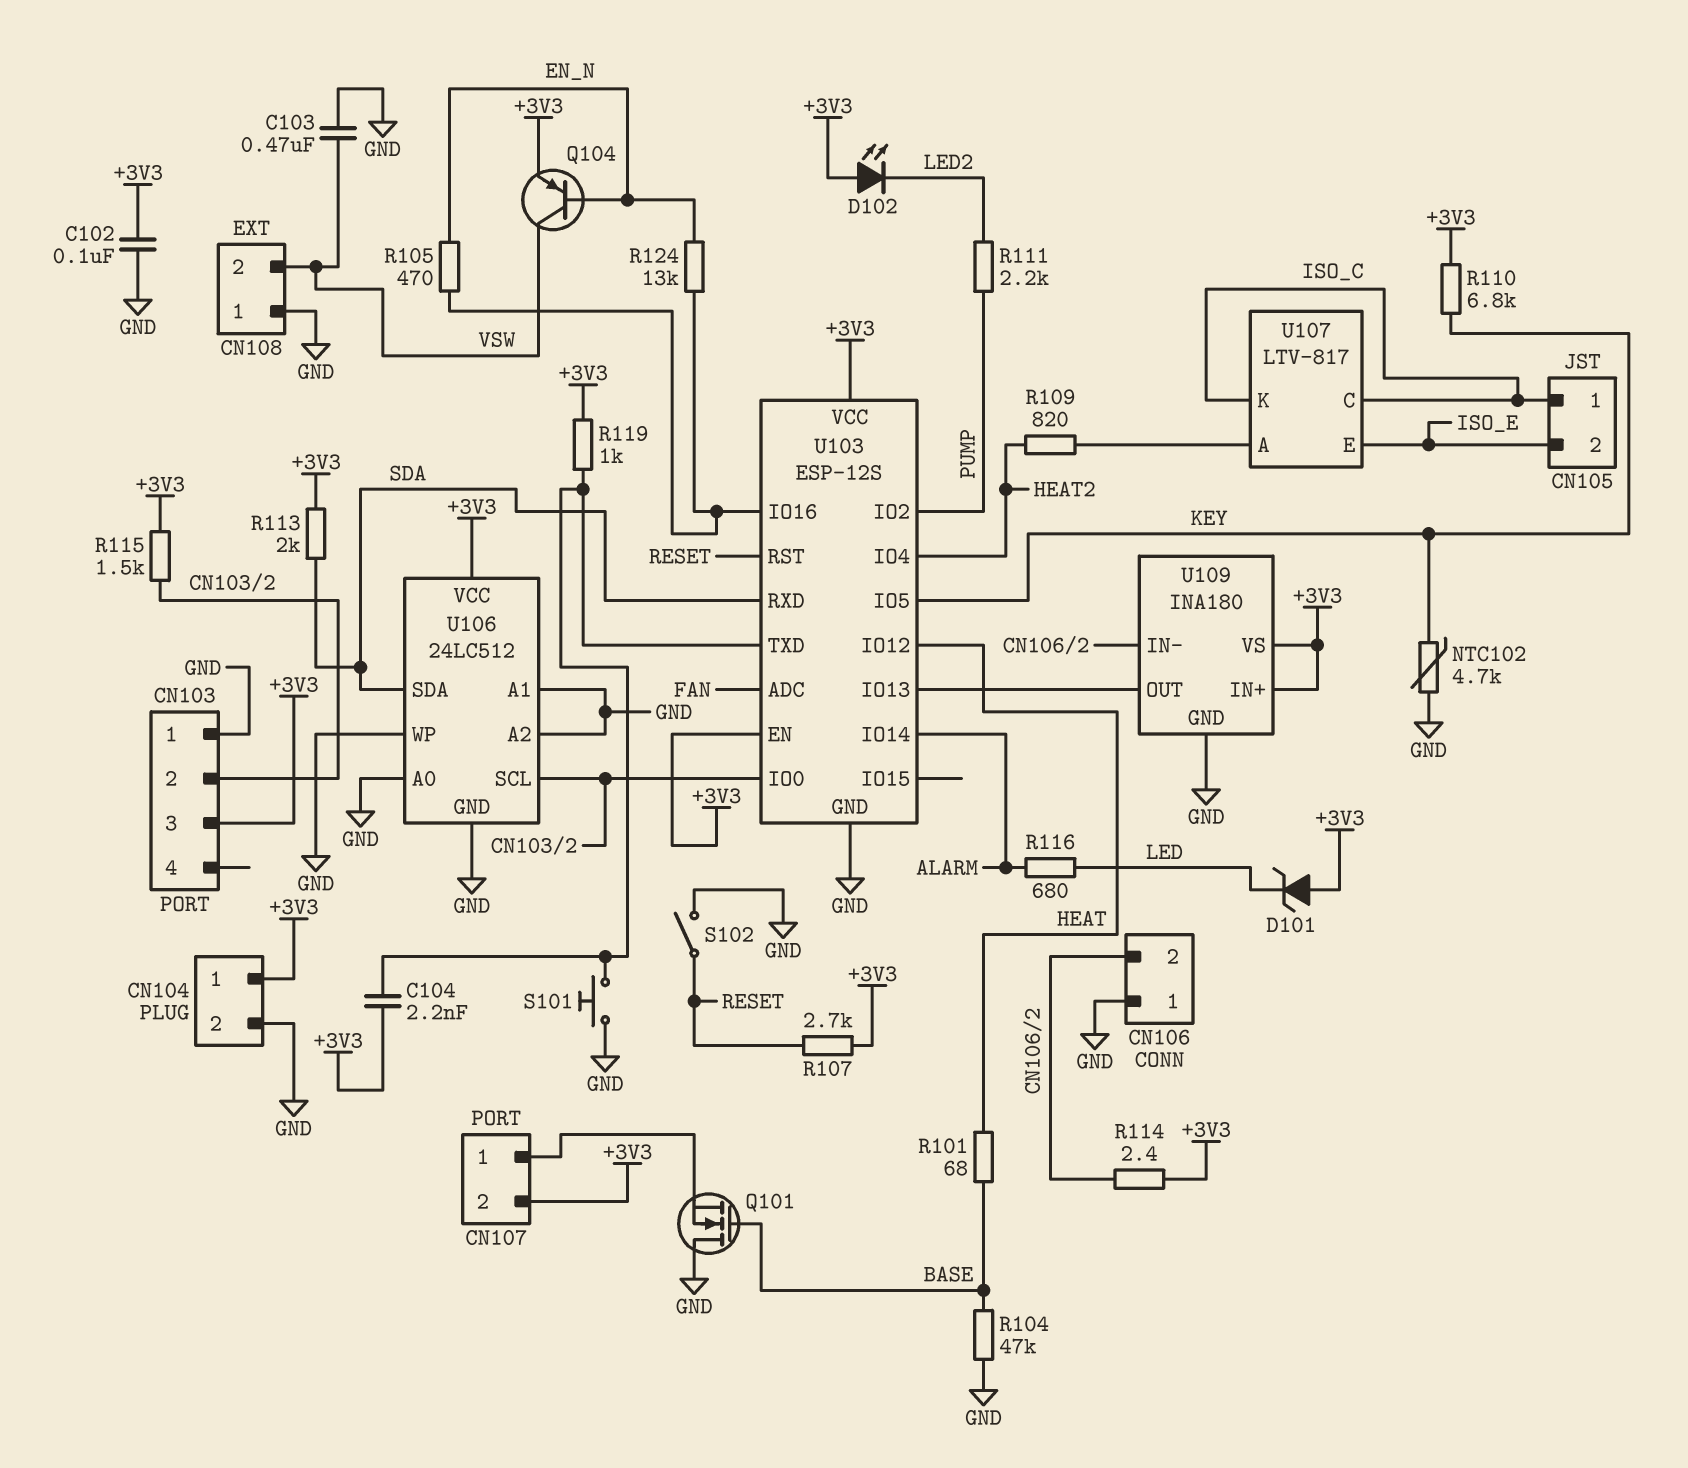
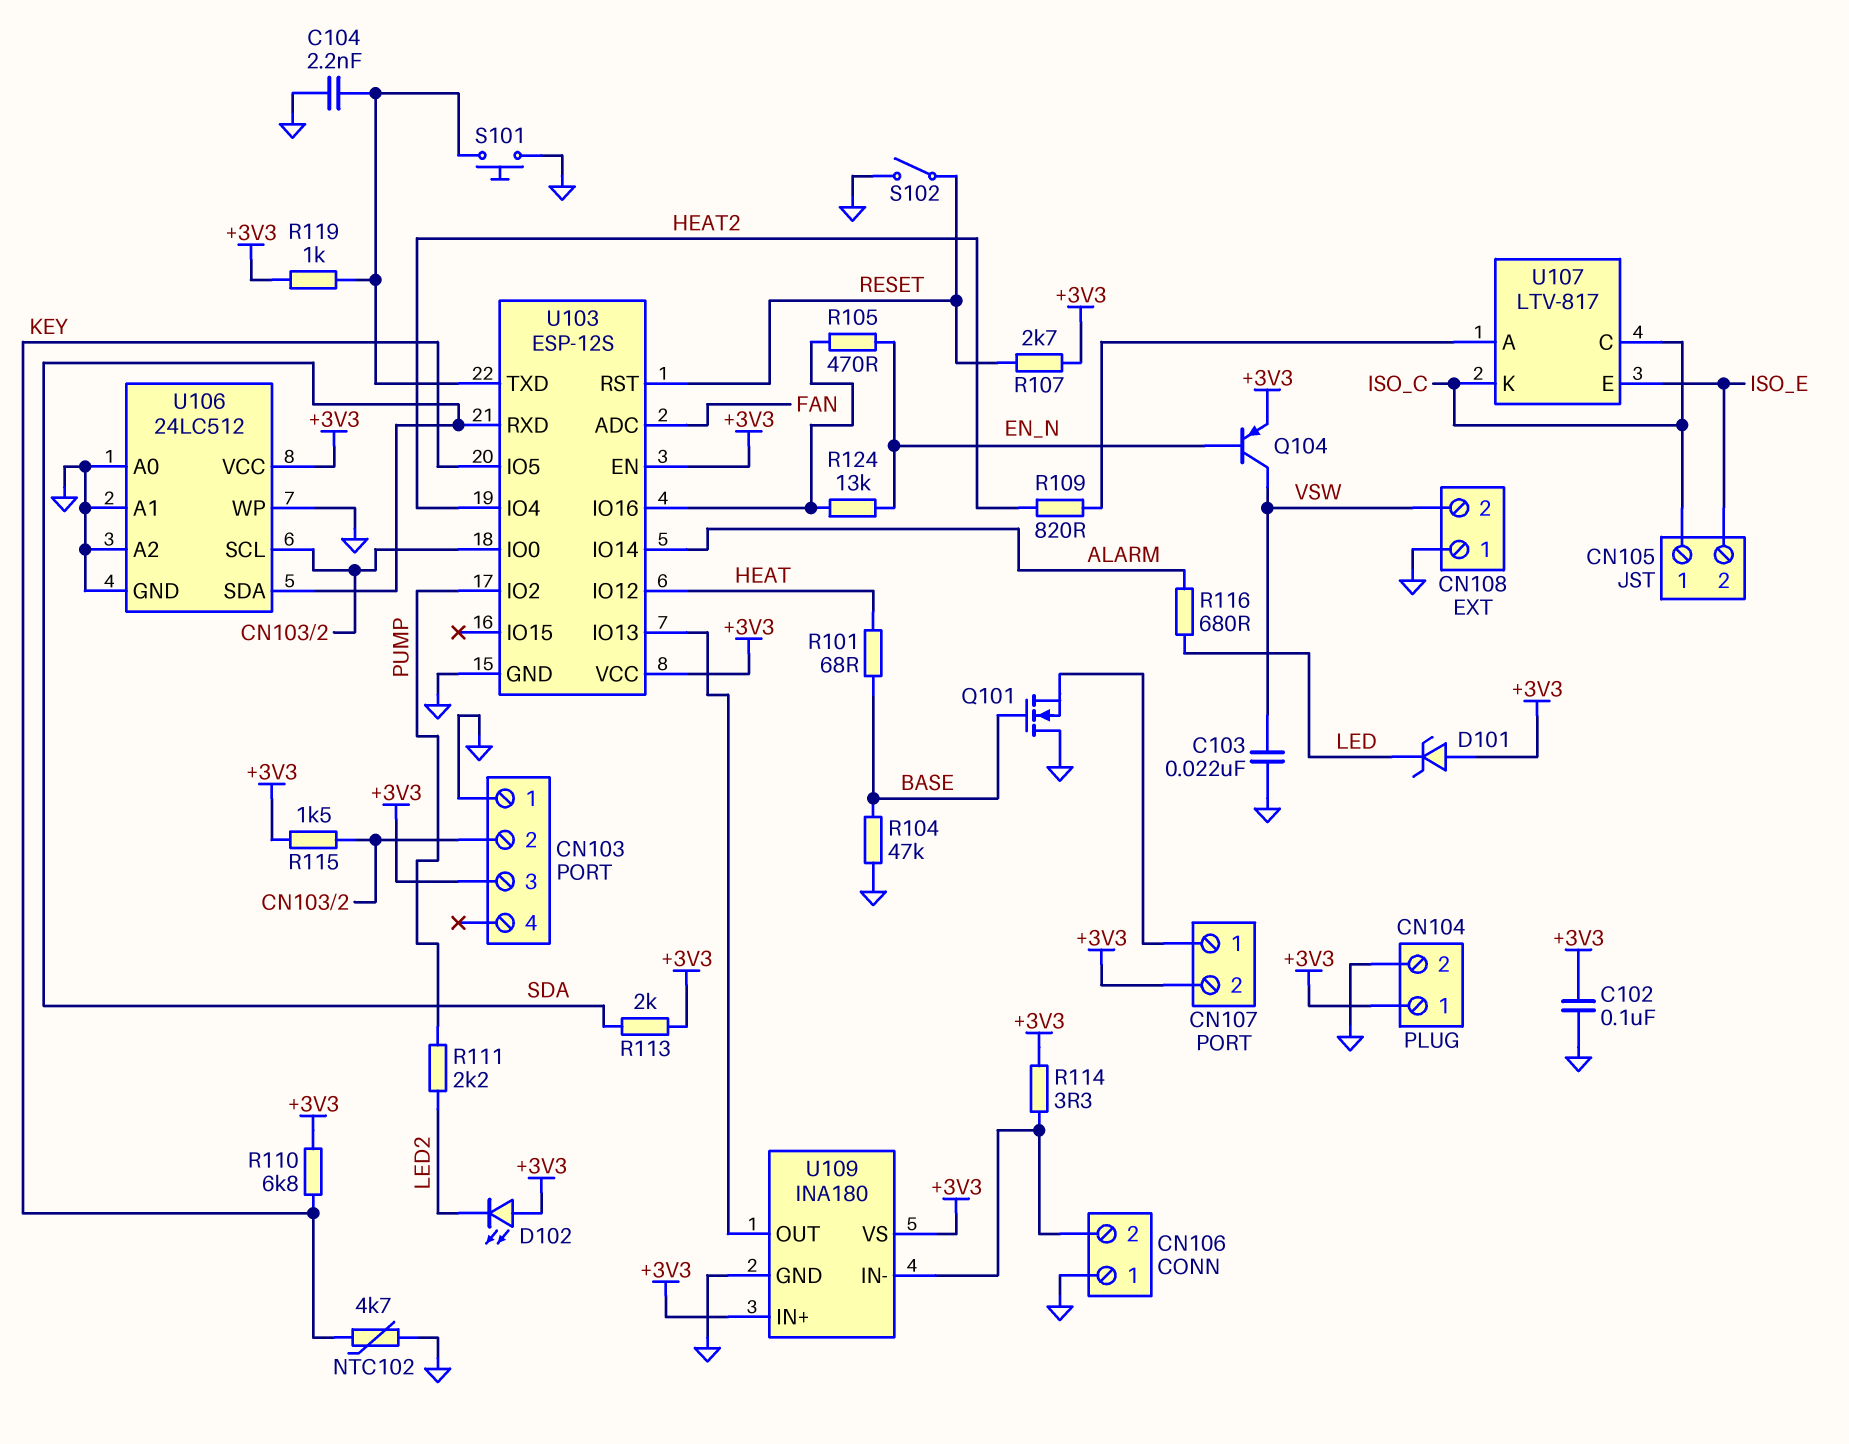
C103: 470nF (GND, VSW) -> 22nF (GND, VSW)
C104: 2.2nF (+3V3, U103/TXD) -> 2.2nF (GND, U103/TXD)
R114: 2.4 (+3V3, CN106/2) -> 3.3 (+3V3, CN106/2)

